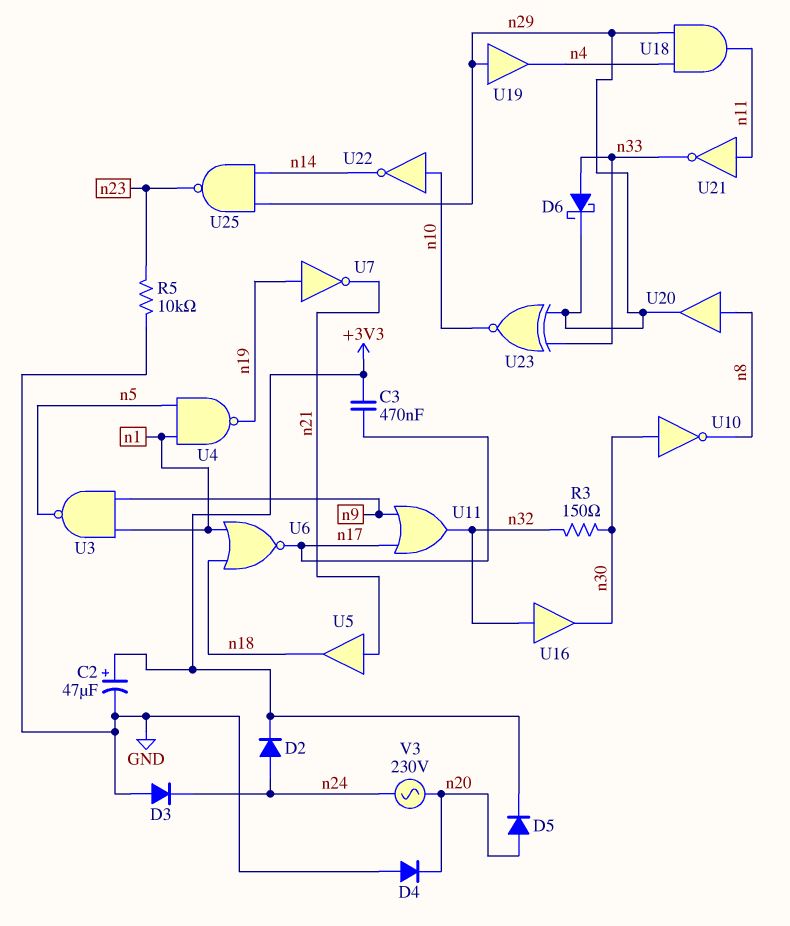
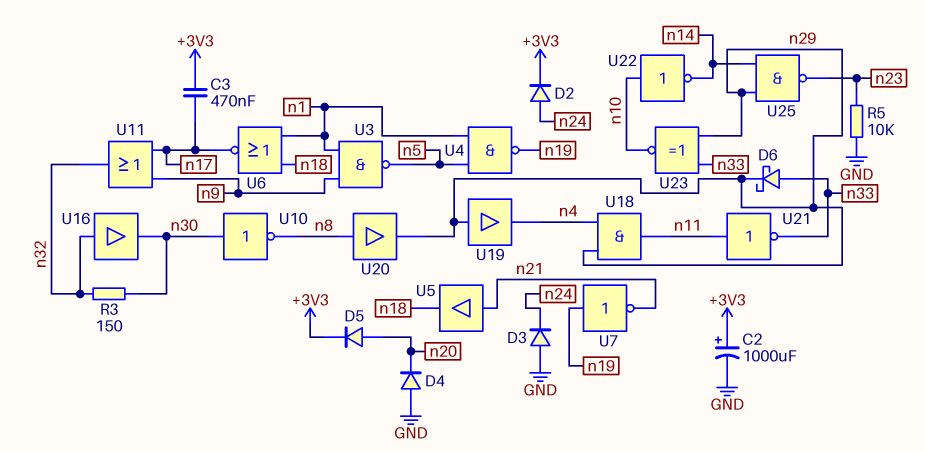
C2: 47uF (plus +3V3, minus GND) -> 1000uF (plus +3V3, minus GND)
V3: AC 230V (n20, n24) -> none

